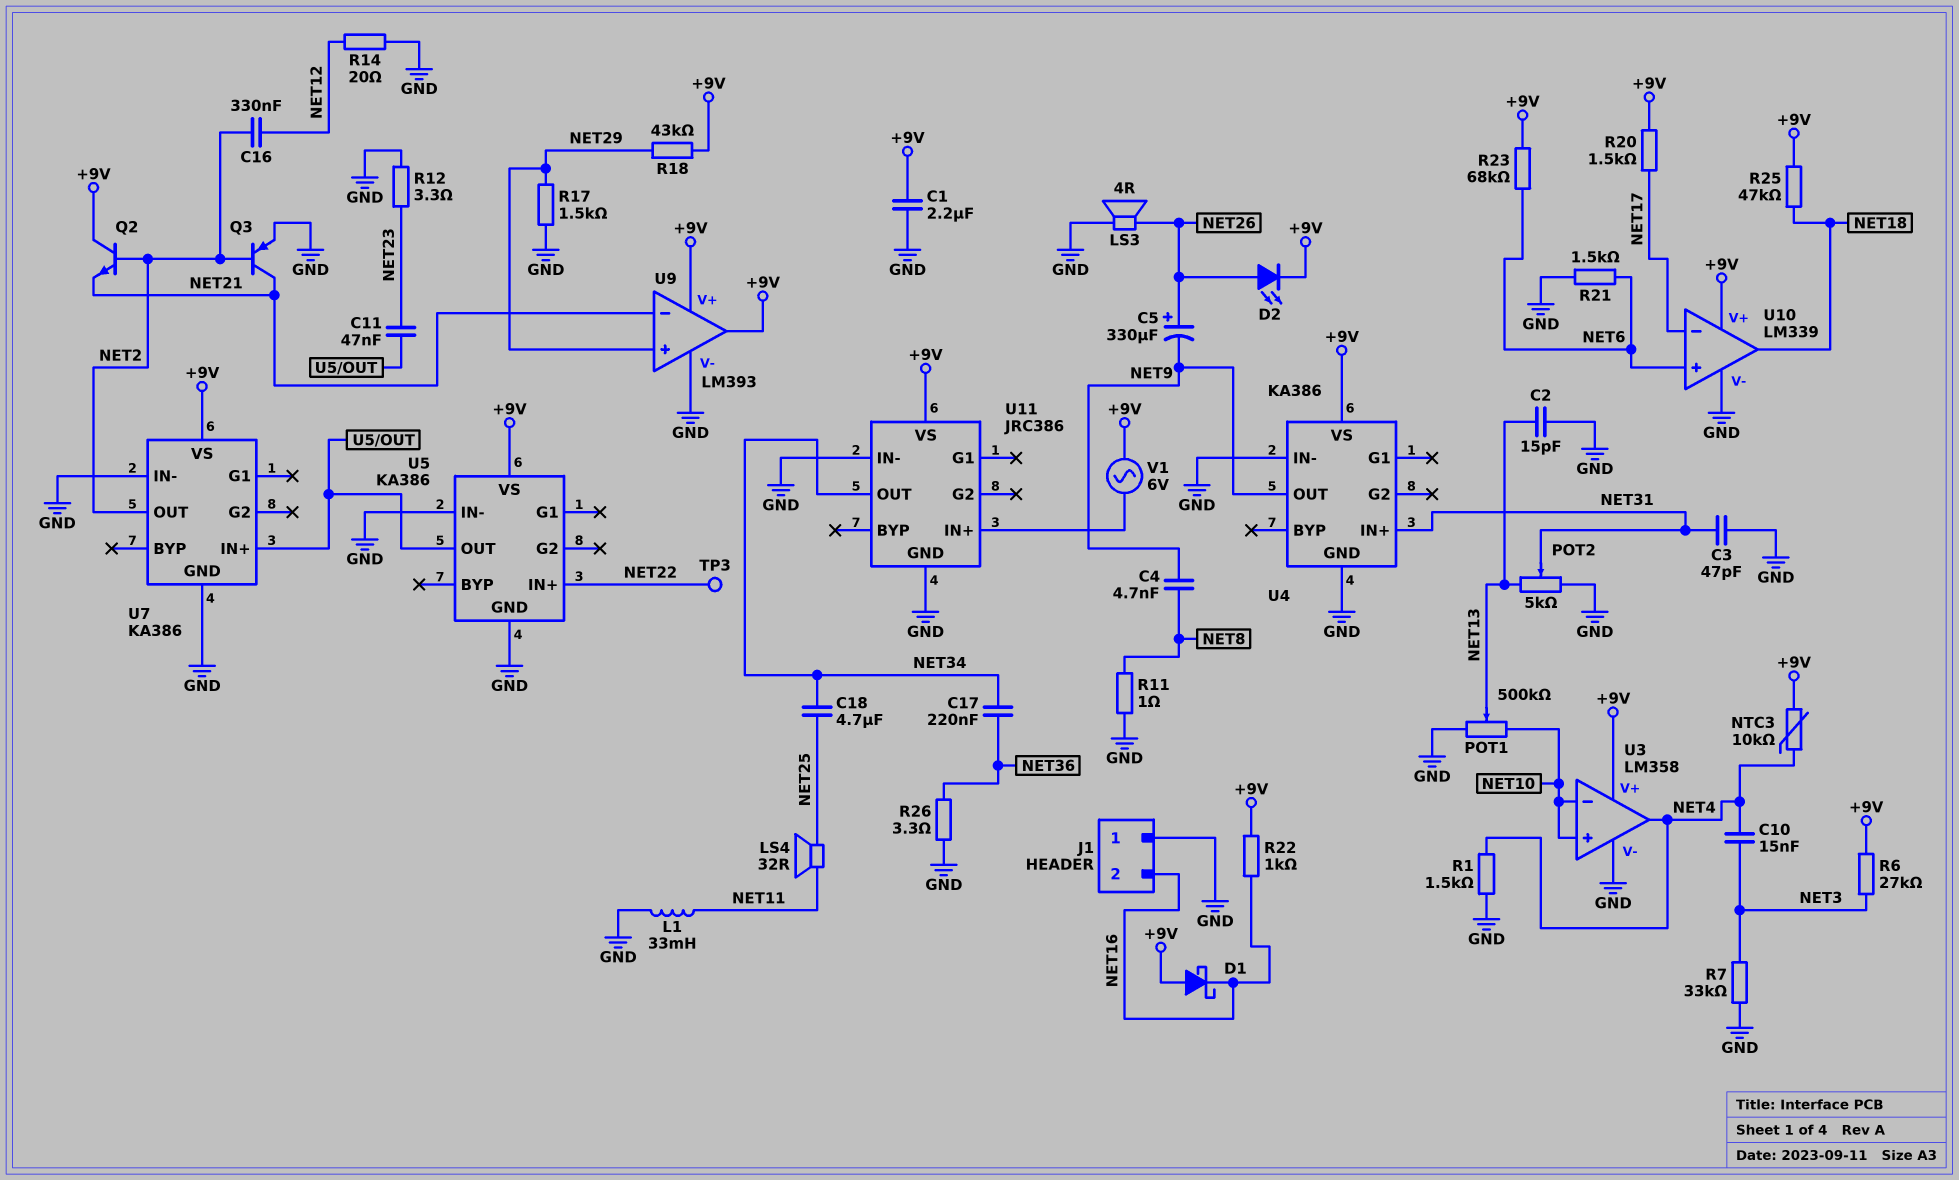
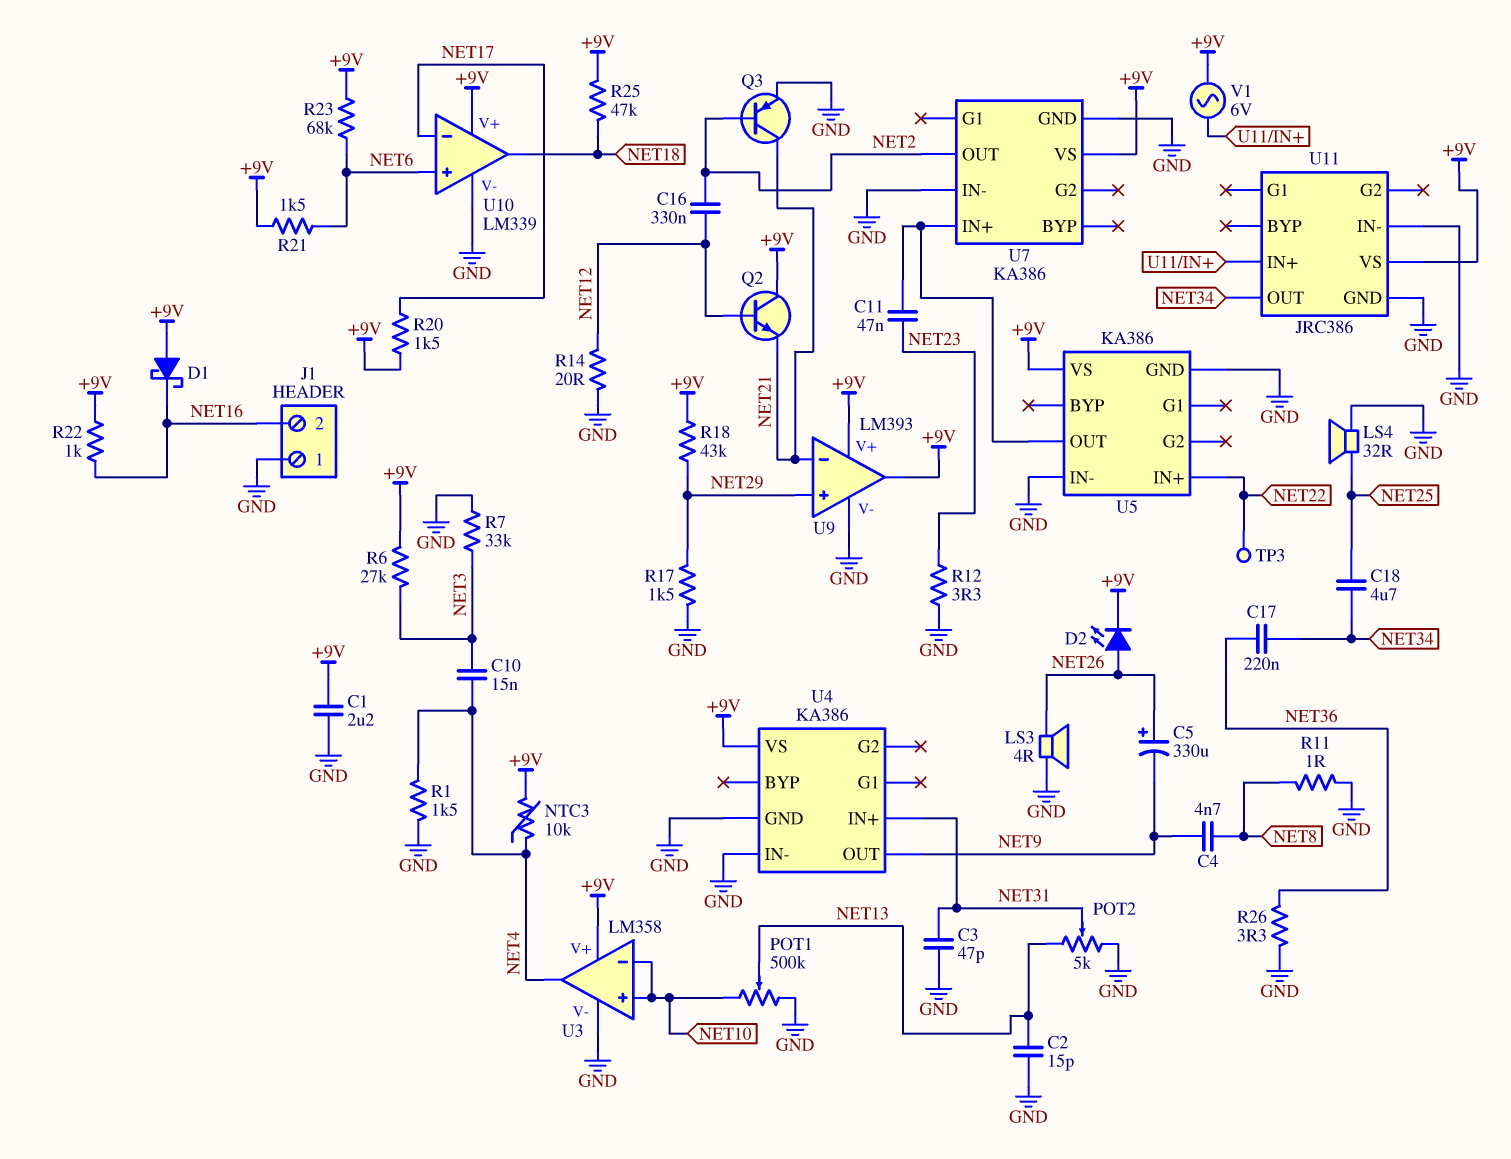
L1: 33mH (GND, NET11) -> none
LS4: speaker 32R (NET11, NET25) -> speaker 32R (GND, NET25)
Q2: NPN (B NET2, C +9V, E NET21) -> NPN (B NET12, C +9V, E NET21)
R21: 1.5k (GND, NET6) -> 1.5k (+9V, NET6)

